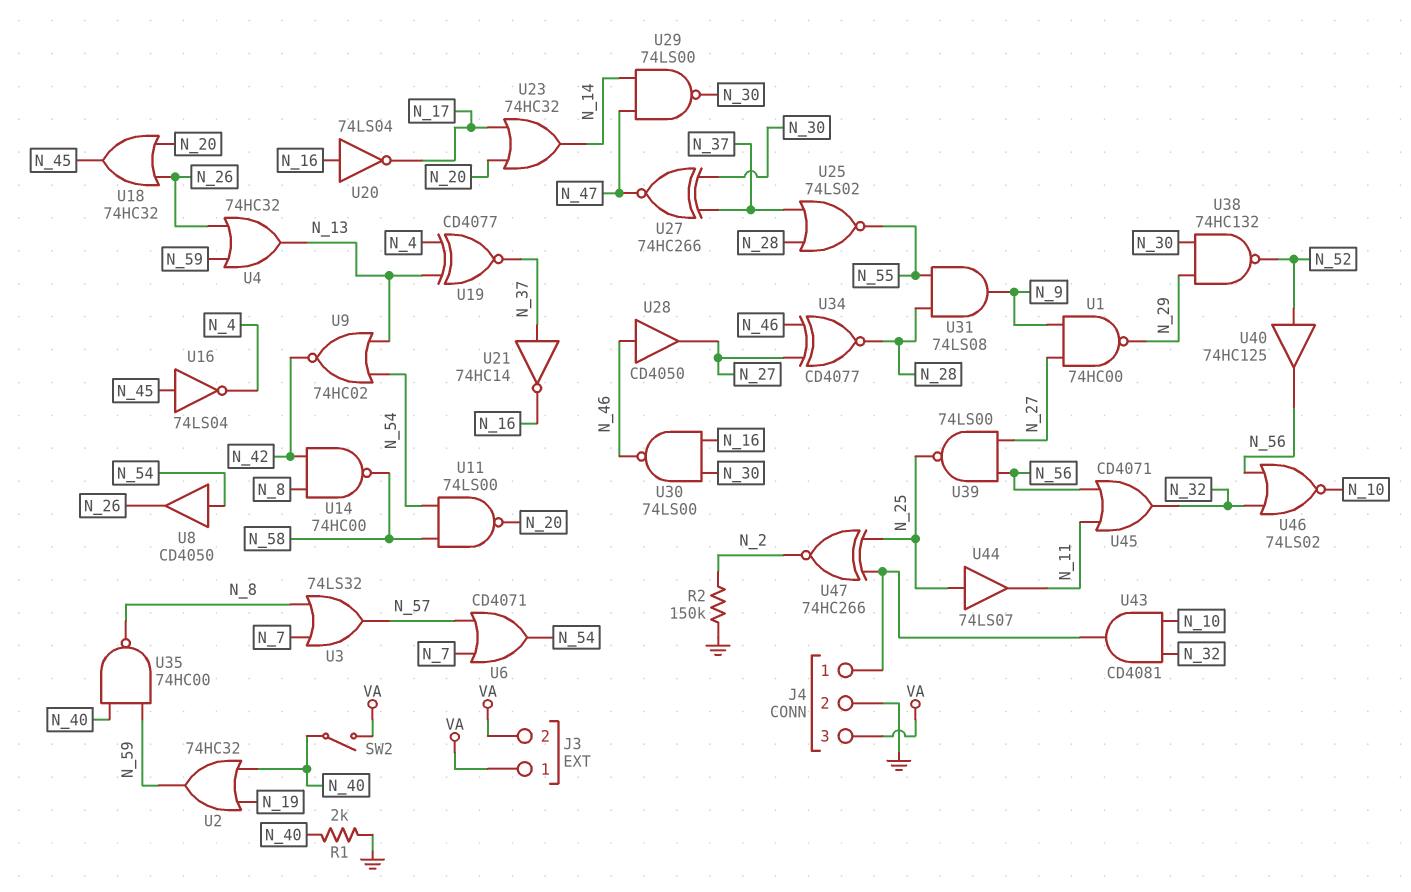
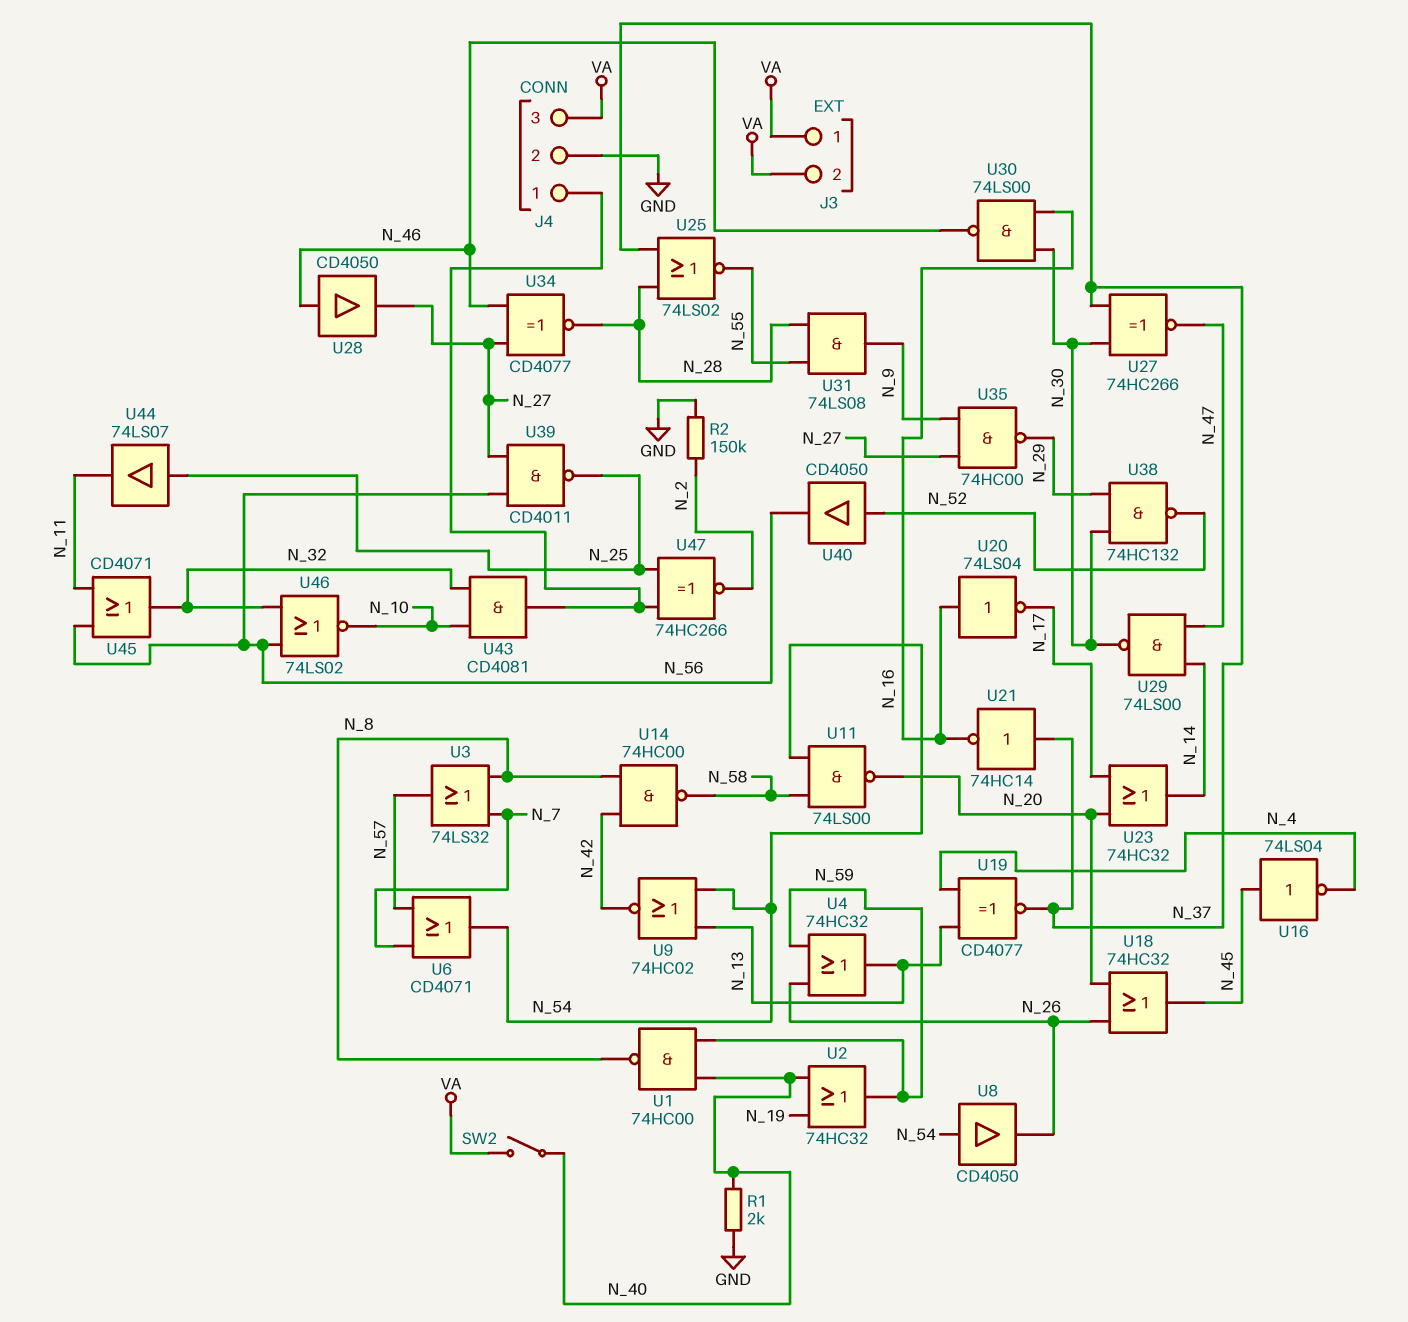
U1: NAND 74HC00 (in N_9, in N_27, out N_29) -> NAND 74HC00 (in N_40, in N_59, out N_8)
U35: NAND 74HC00 (in N_40, in N_59, out N_8) -> NAND 74HC00 (in N_9, in N_27, out N_29)
U39: NAND 74LS00 (in N_27, in N_56, out N_25) -> NAND CD4011 (in N_27, in N_56, out N_25)
U40: buffer 74HC125 (in N_52, out N_56) -> buffer CD4050 (in N_52, out N_56)

